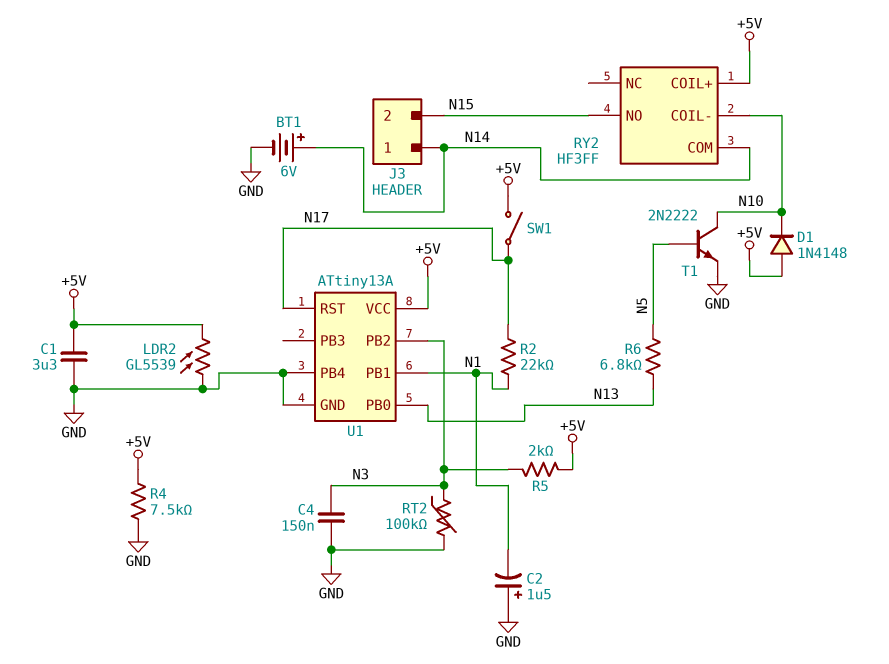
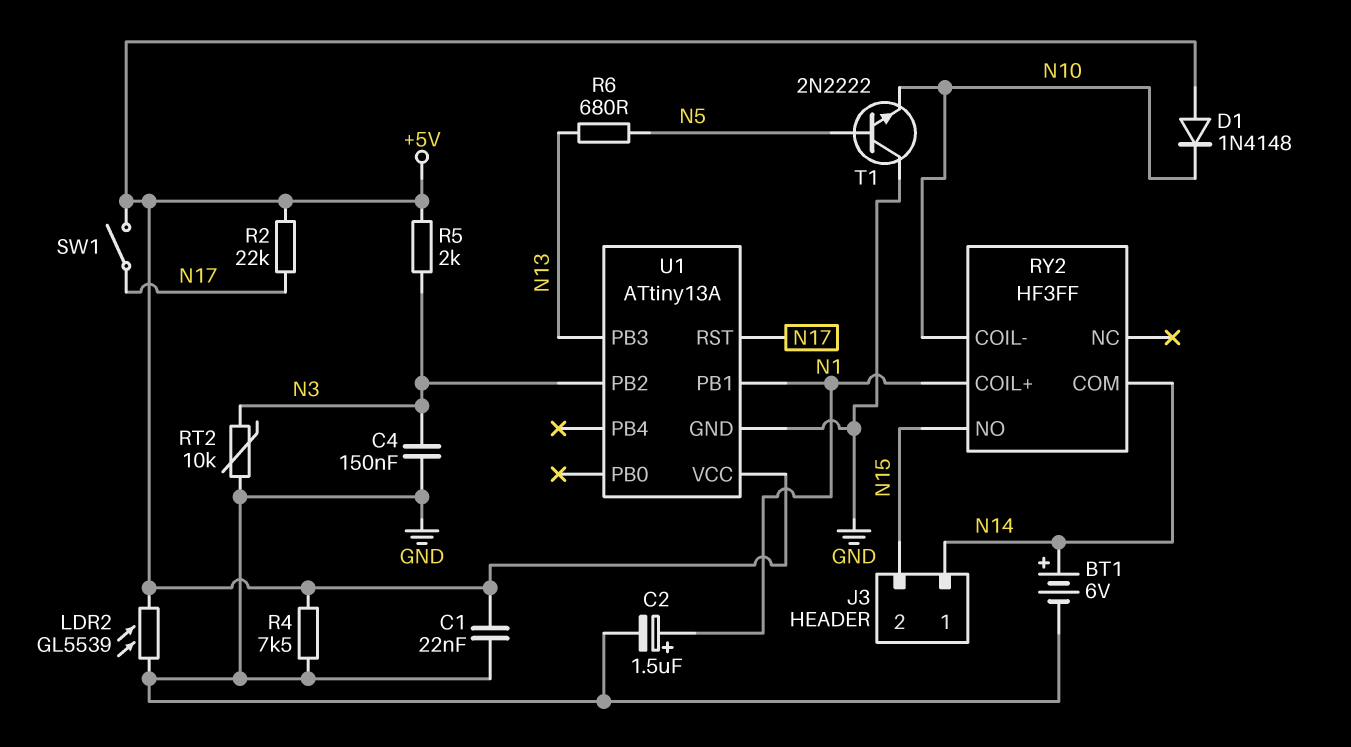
C1: 3.3uF (+5V, GND) -> 22nF (+5V, GND)
C2: 1.5uF (plus GND, minus N1) -> 1.5uF (plus N1, minus GND)
R2: 22k (N1, N17) -> 22k (+5V, N17)
R6: 6.8k (N5, N13) -> 680 (N5, N13)
RT2: 100k (GND, N3) -> 10k (GND, N3)
RY2 pin COIL+: +5V -> N1
T1: NPN 2N2222 (B N5, C N10, E GND) -> NPN 2N2222 (B N5, C GND, E N10)
U1 pin PB0: N13 -> none
U1 pin PB3: none -> N13
U1 pin PB4: GND -> none

